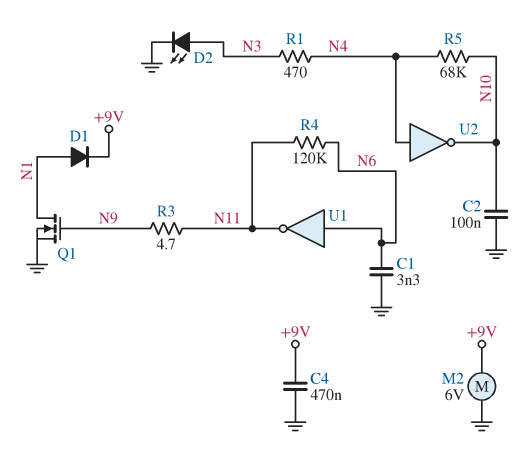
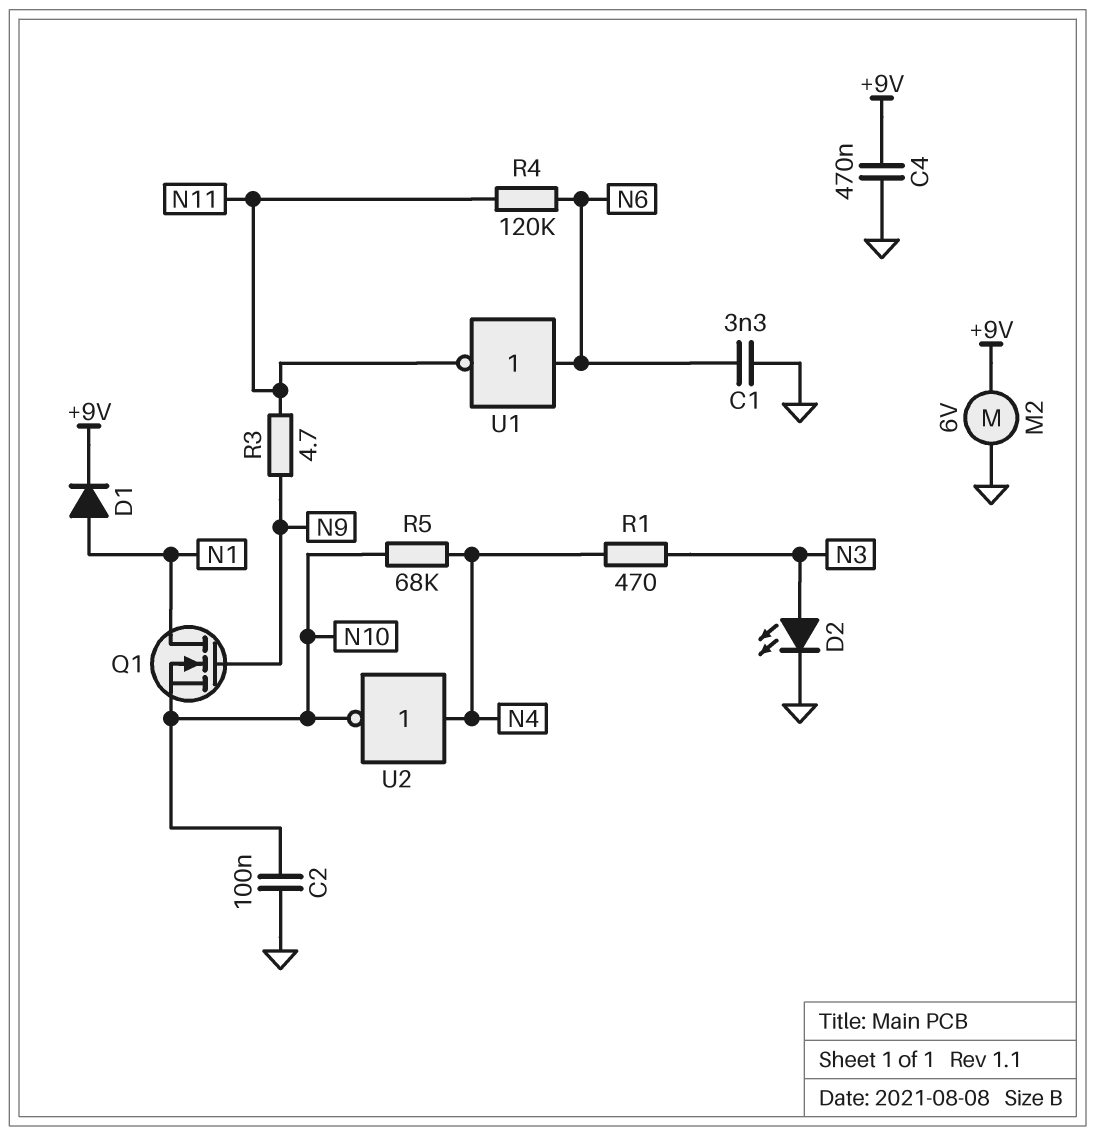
Q1: NMOS (G N9, D N1, S GND) -> NMOS (G N9, D N1, S N10)

